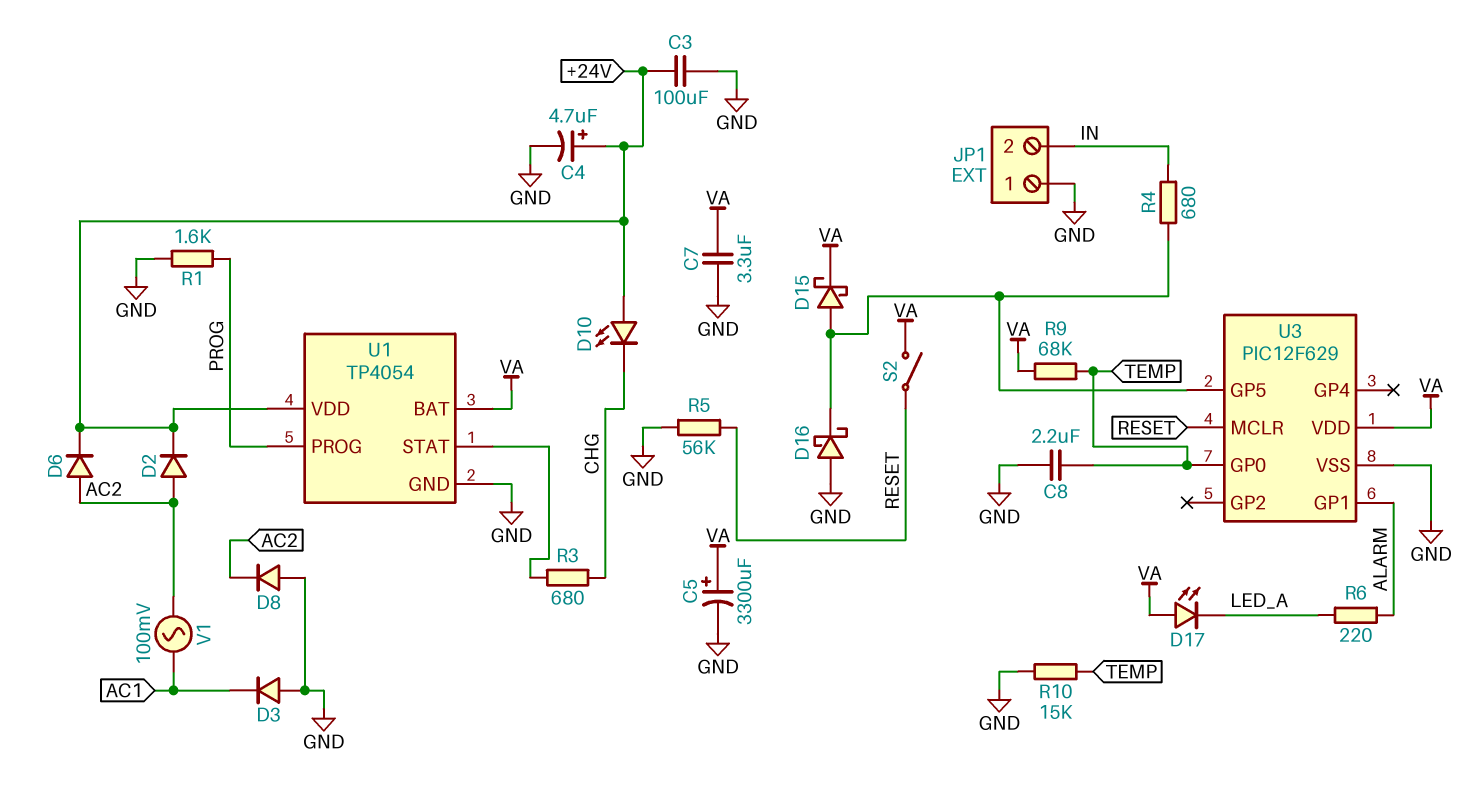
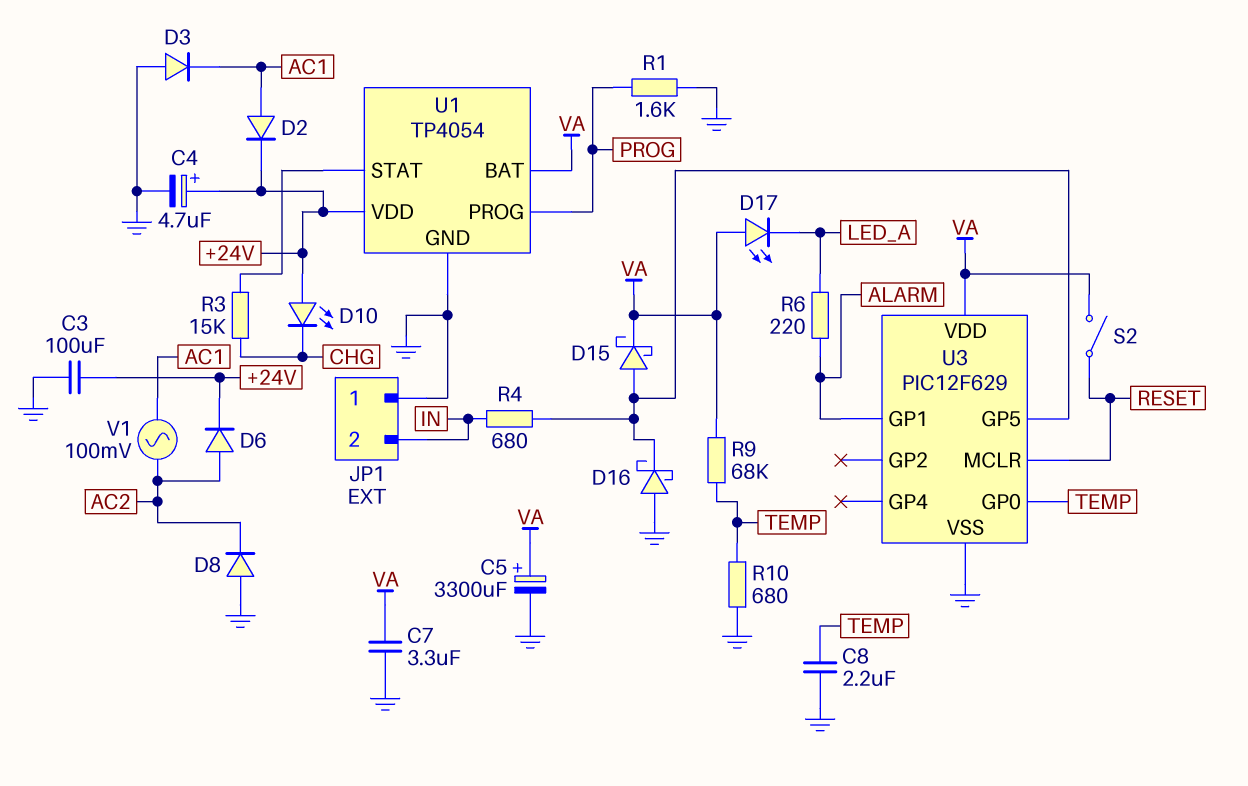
D2: diode (A AC2, K +24V) -> diode (A AC1, K +24V)
R3: 680 (CHG, U1/STAT) -> 15k (CHG, U1/STAT)
R5: 56k (GND, RESET) -> none
R10: 15k (GND, TEMP) -> 680 (GND, TEMP)

